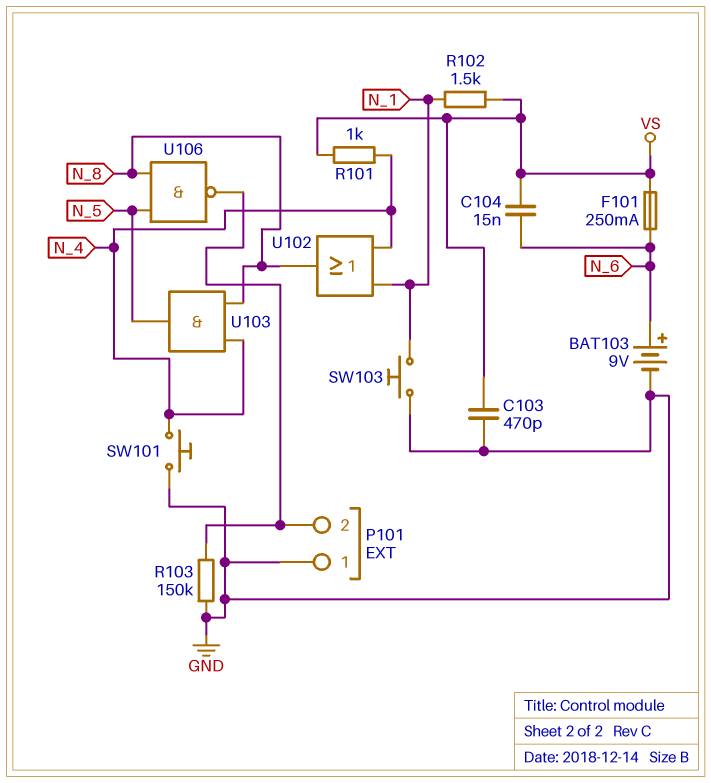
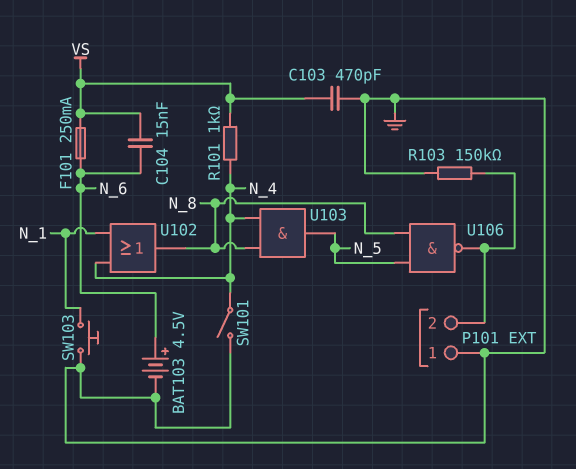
BAT103: 9V (plus N_6, minus GND) -> 4.5V (plus N_6, minus GND)
R102: 1.5k (N_1, VS) -> none
SW101: button (GND, N_4) -> switch (GND, N_4)

